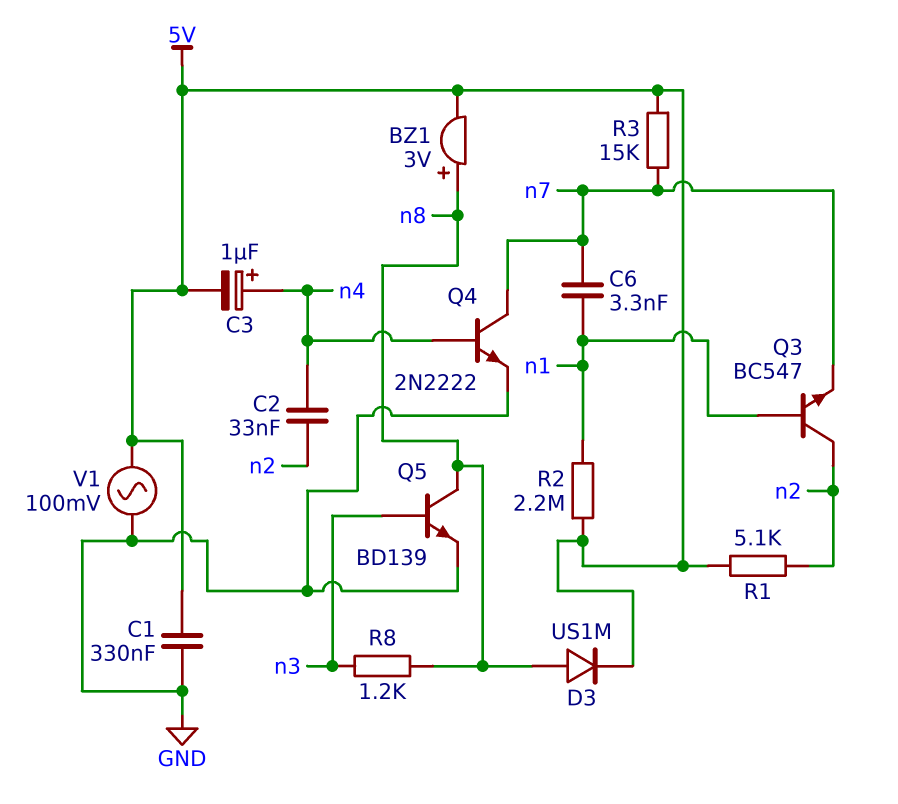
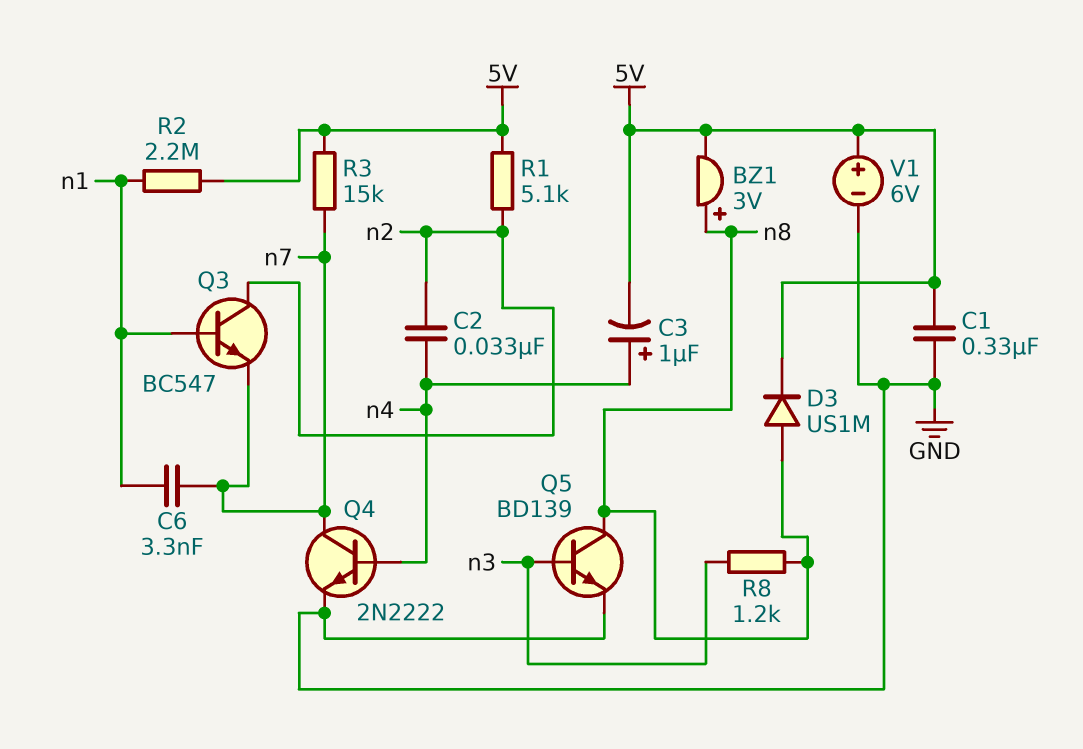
V1: AC 100mV (5V, GND) -> 6V (plus 5V, minus GND)

